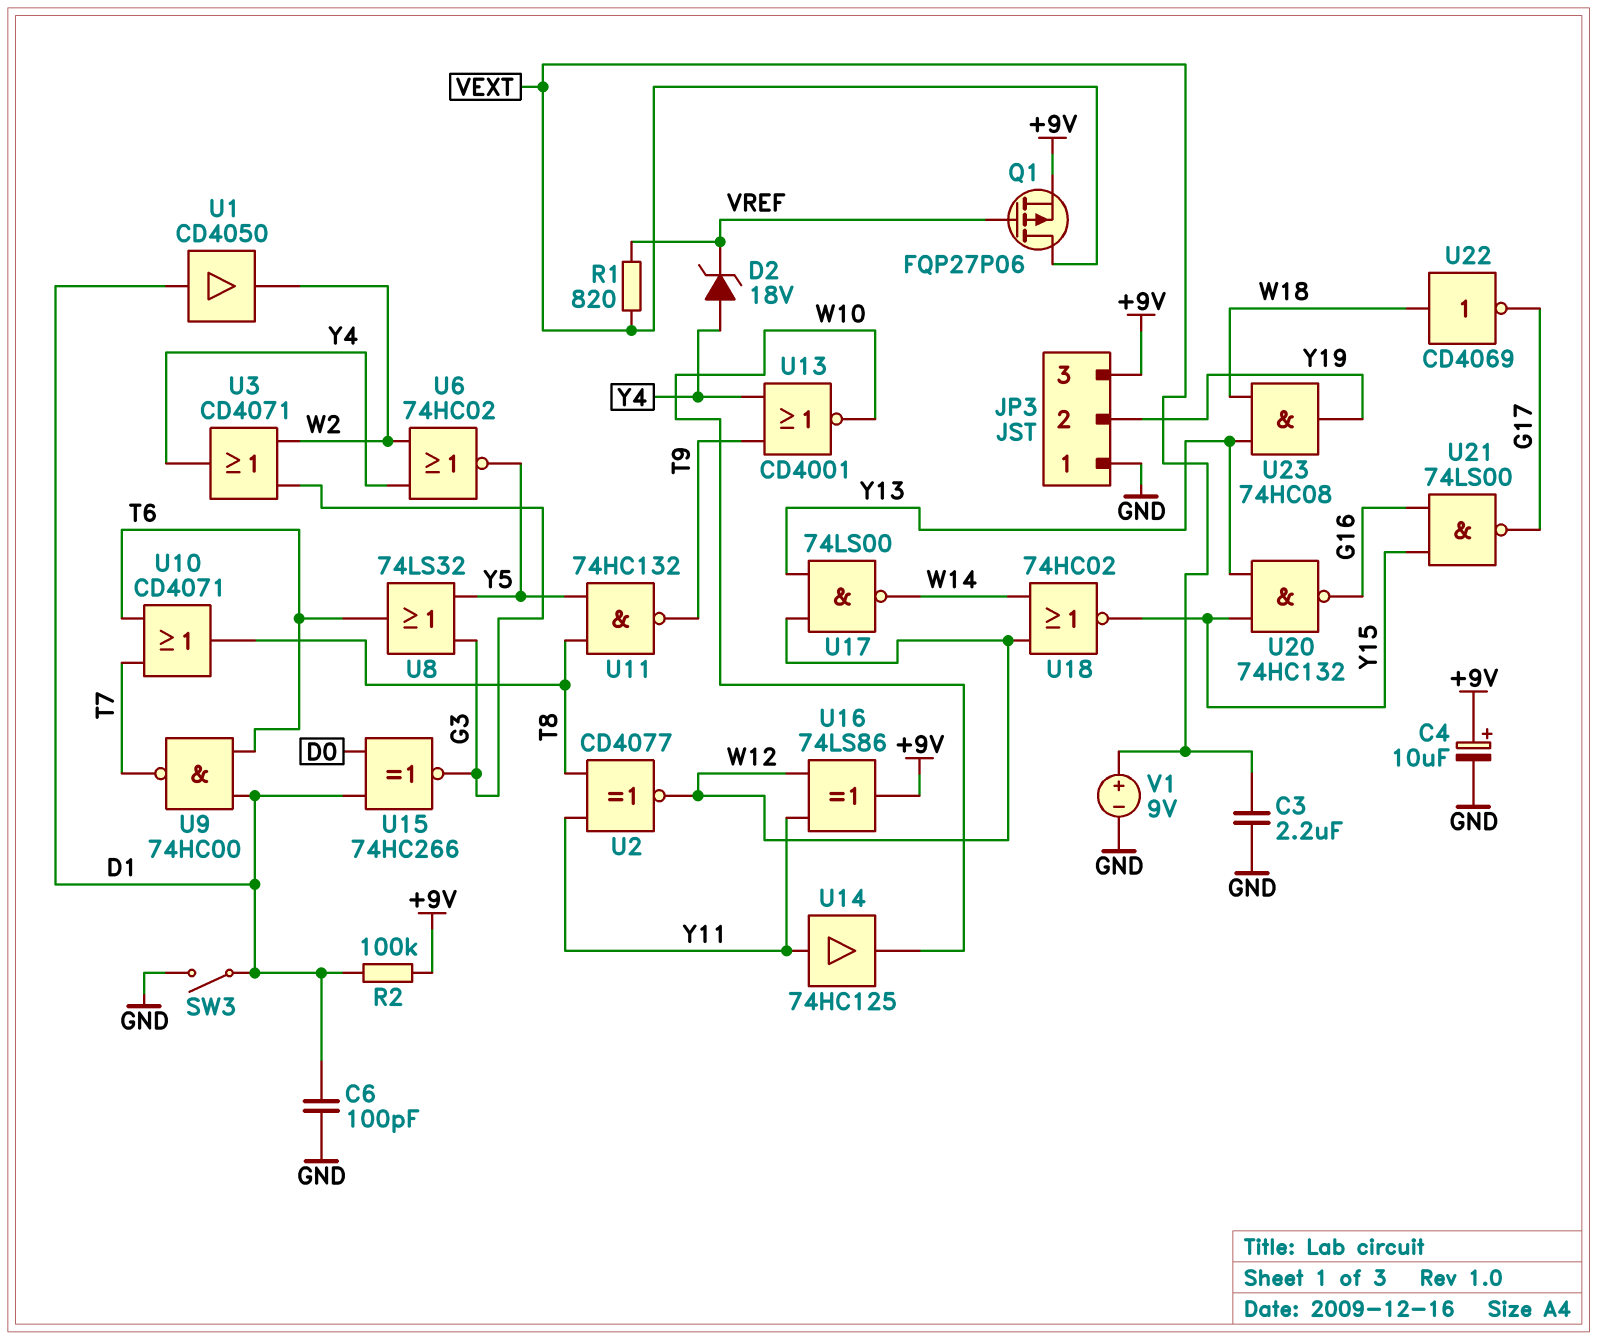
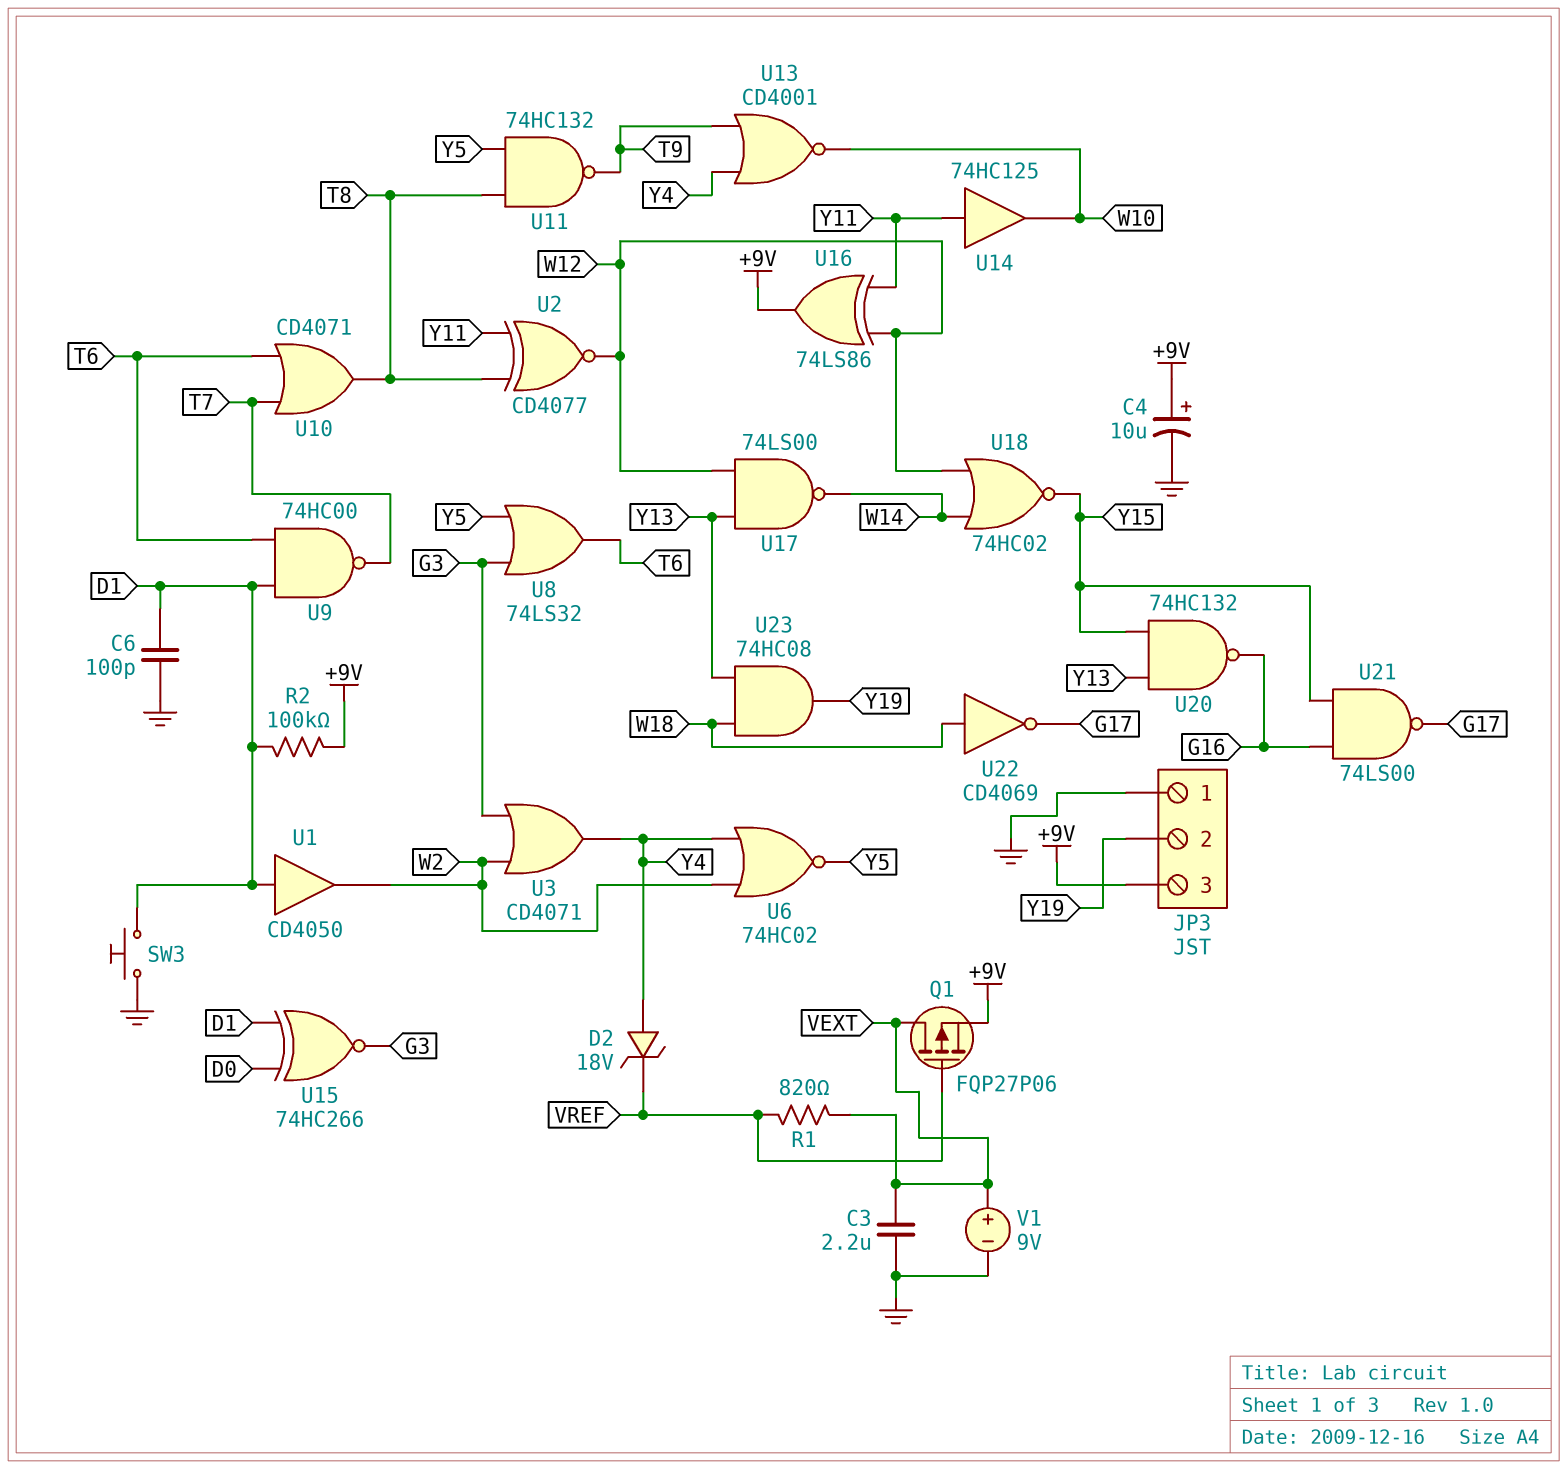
SW3: switch (D1, GND) -> button (D1, GND)

